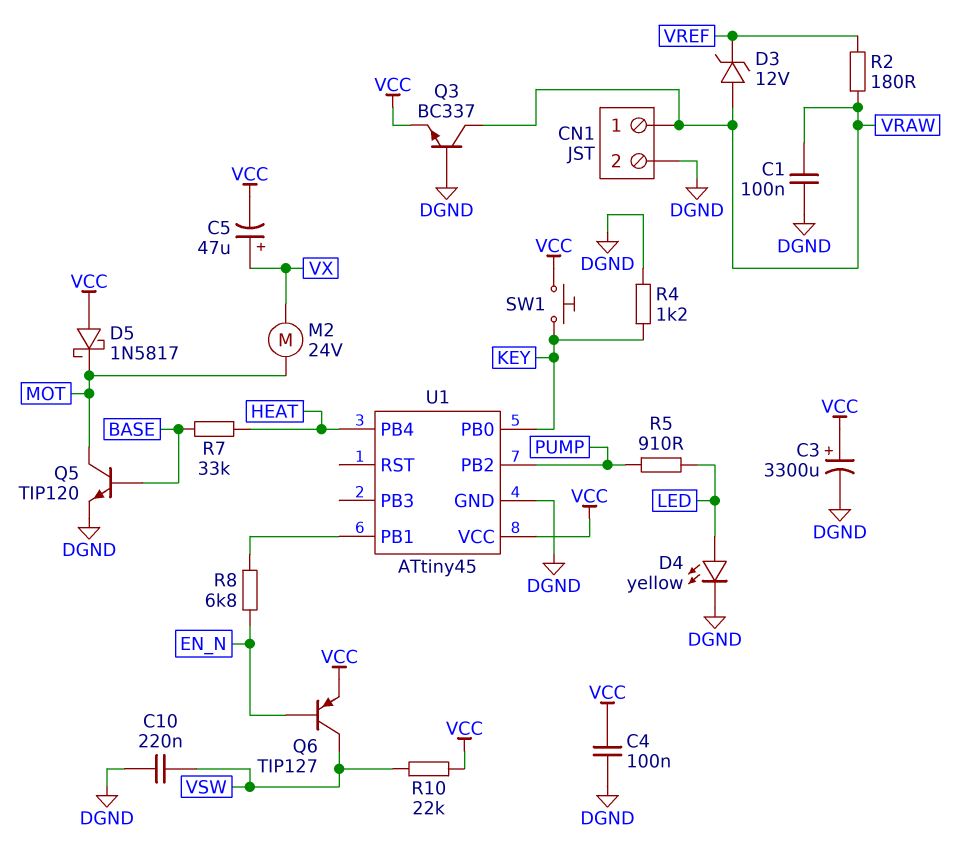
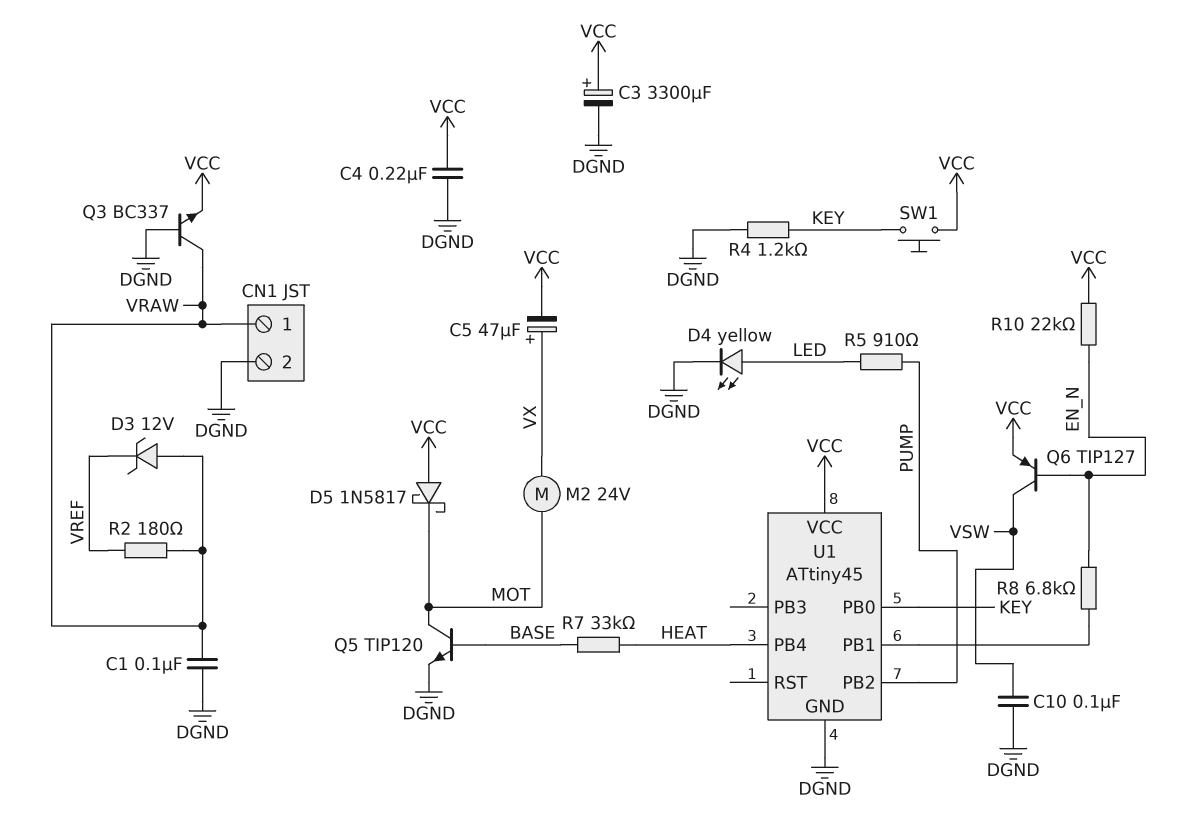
C4: 100nF (DGND, VCC) -> 220nF (DGND, VCC)
C10: 220nF (DGND, VSW) -> 100nF (DGND, VSW)
R10: 22k (VCC, VSW) -> 22k (EN_N, VCC)

